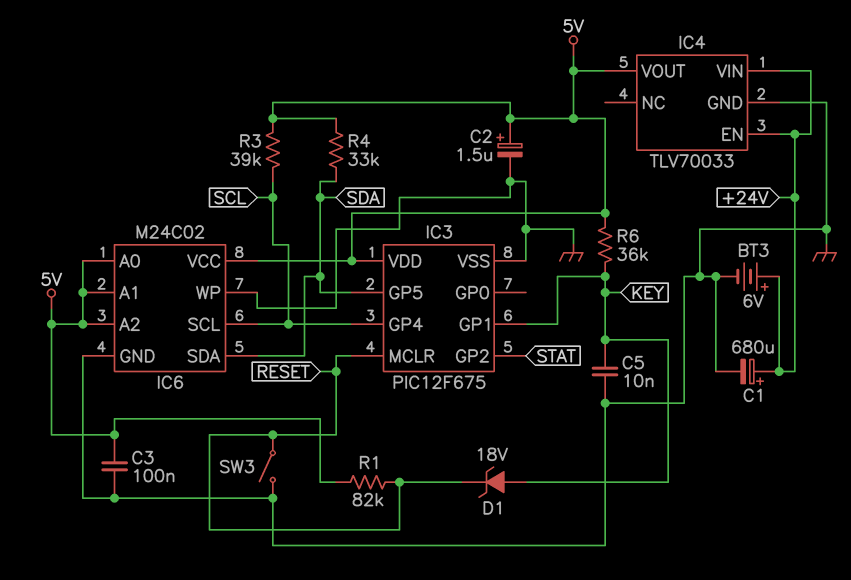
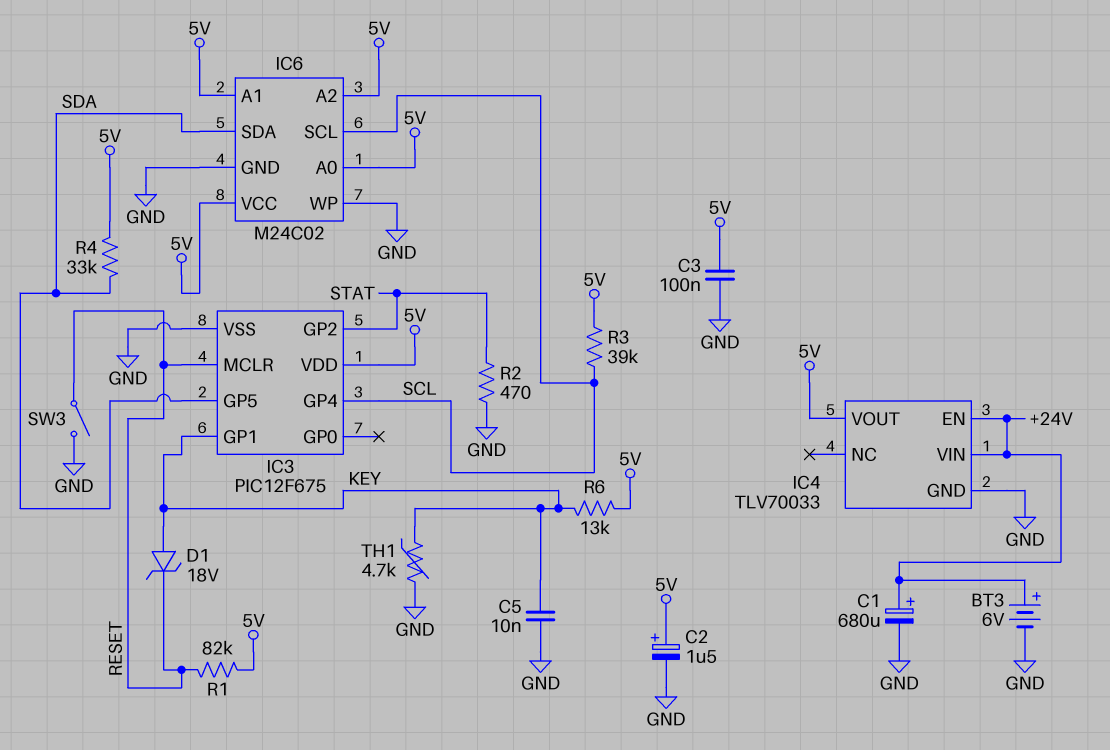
R2: none -> 470 (GND, STAT)
R6: 36k (5V, KEY) -> 13k (5V, KEY)
TH1: none -> 4.7k (GND, KEY)

